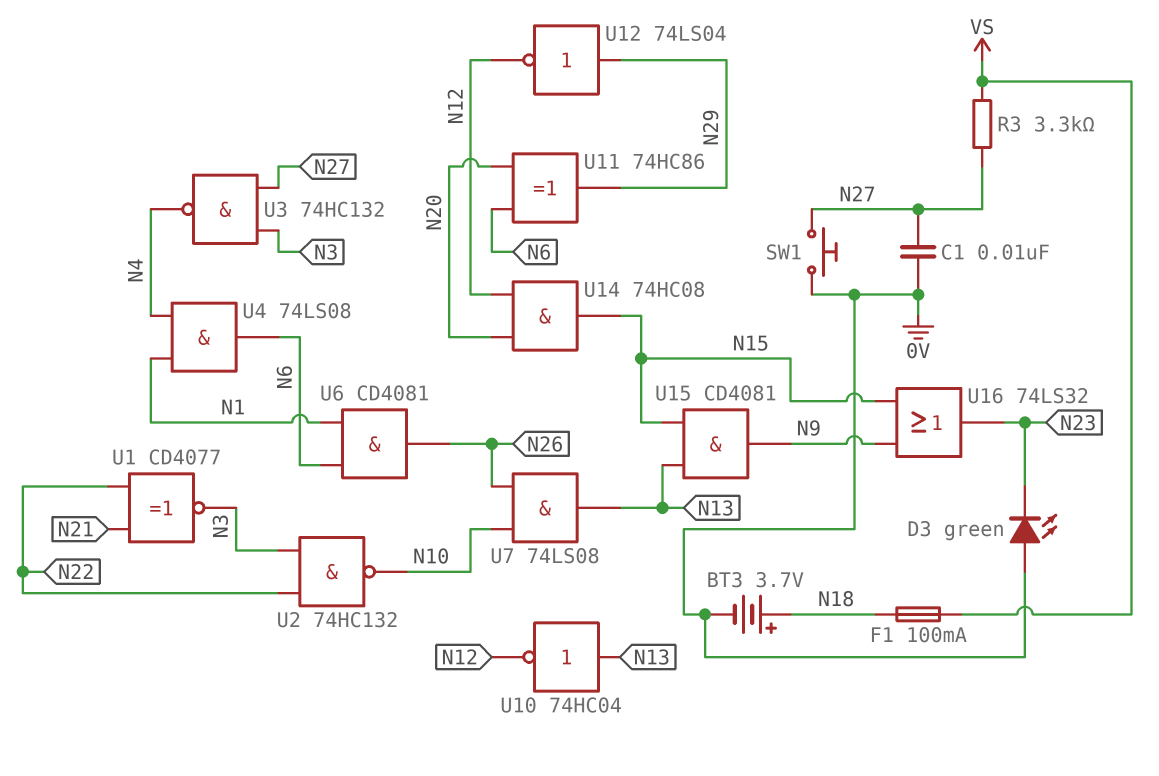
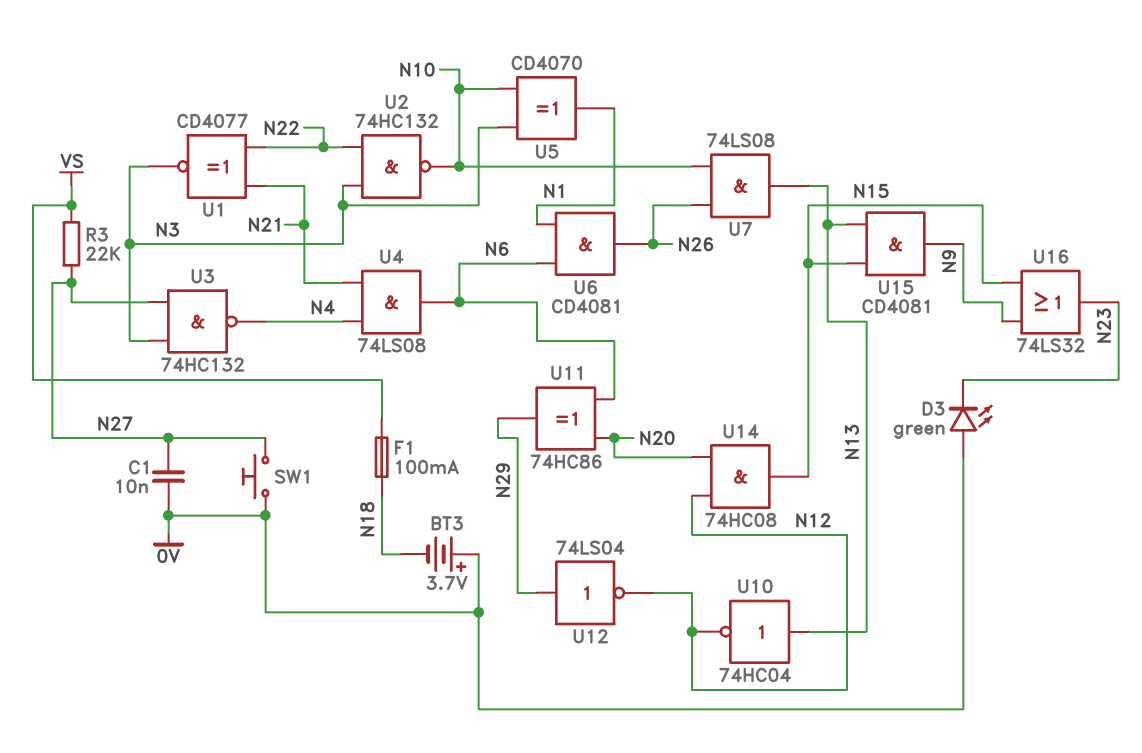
BT3: 3.7V (plus N18, minus 0V) -> 3.7V (plus 0V, minus N18)
R3: 3.3k (N27, VS) -> 22k (N27, VS)
U4: AND 74LS08 (in N1, in N4, out N6) -> AND 74LS08 (in N4, in N21, out N6)
U5: none -> XOR CD4070 (in N3, in N10, out N1)

